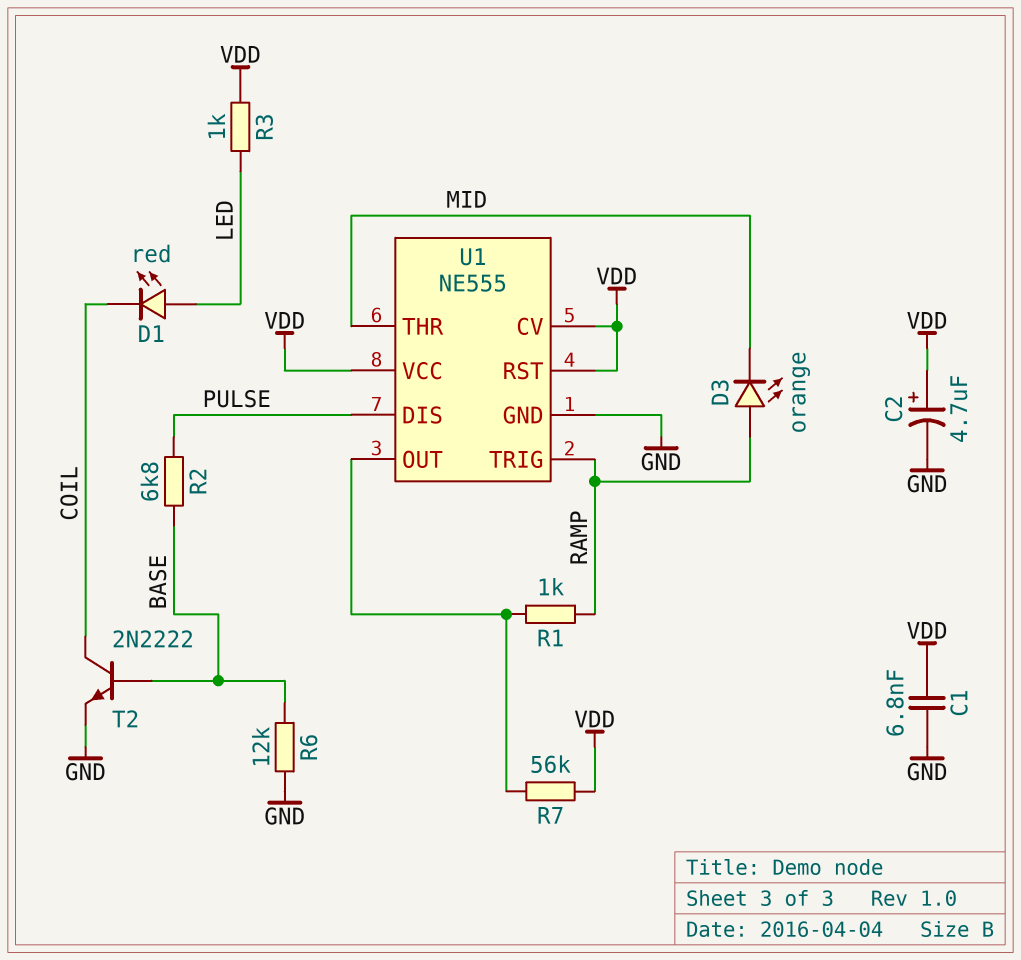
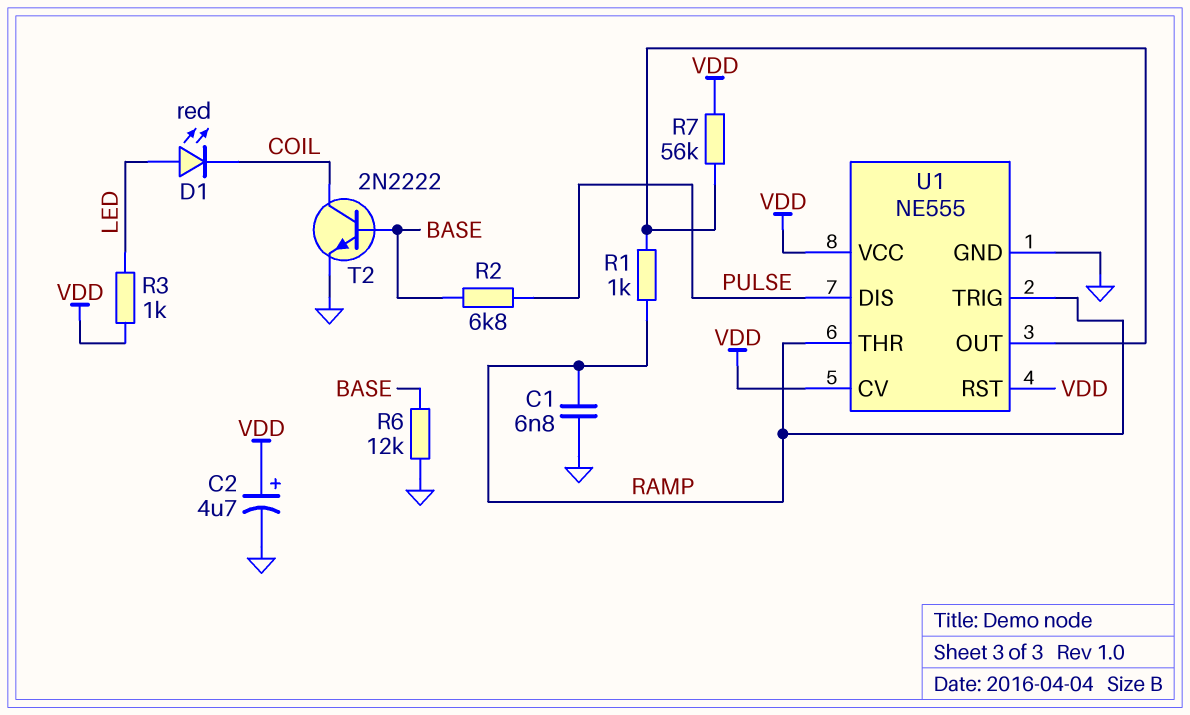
C1: 6.8nF (GND, VDD) -> 6.8nF (GND, RAMP)
D3: LED orange (A RAMP, K MID) -> none
U1 pin THR: MID -> RAMP

